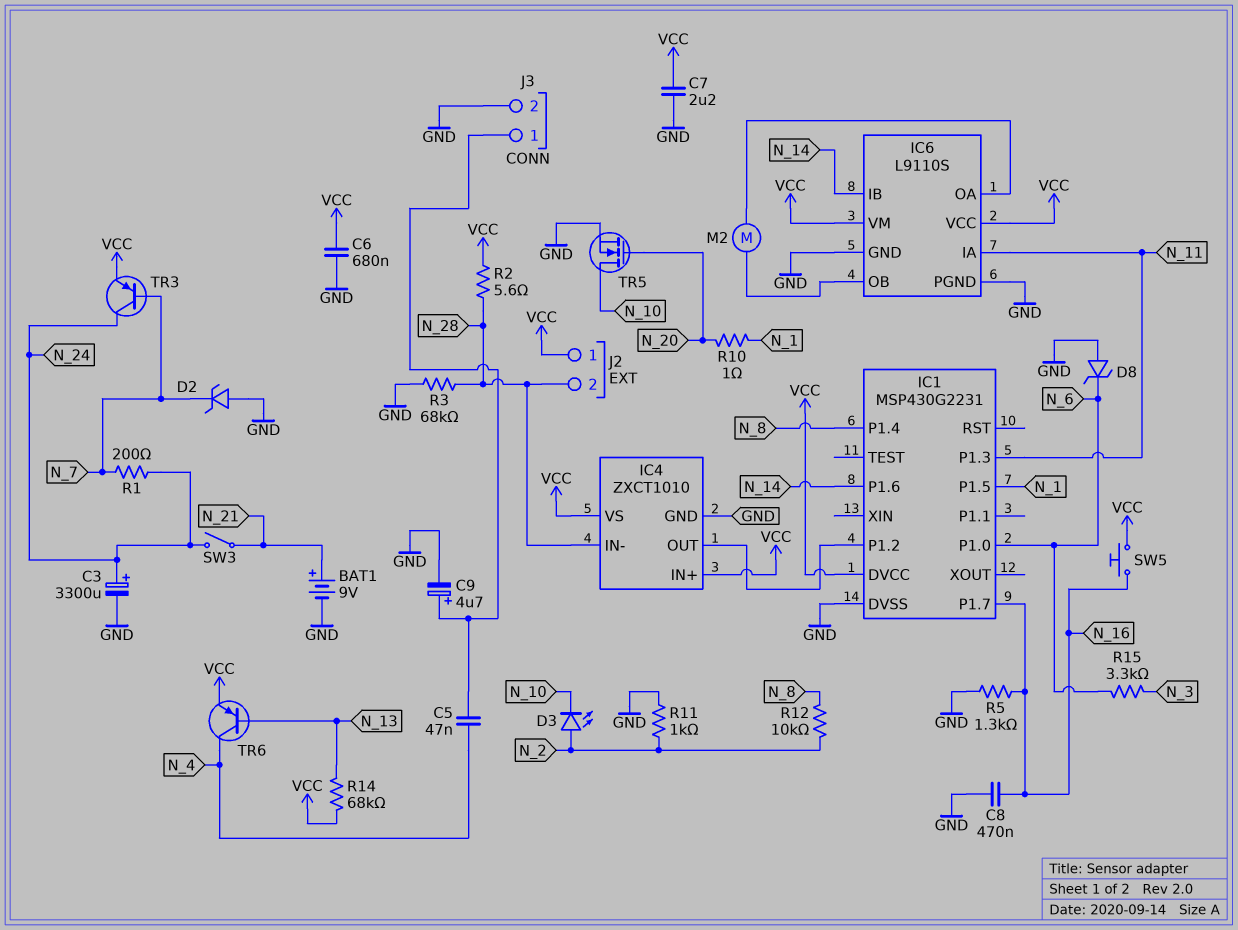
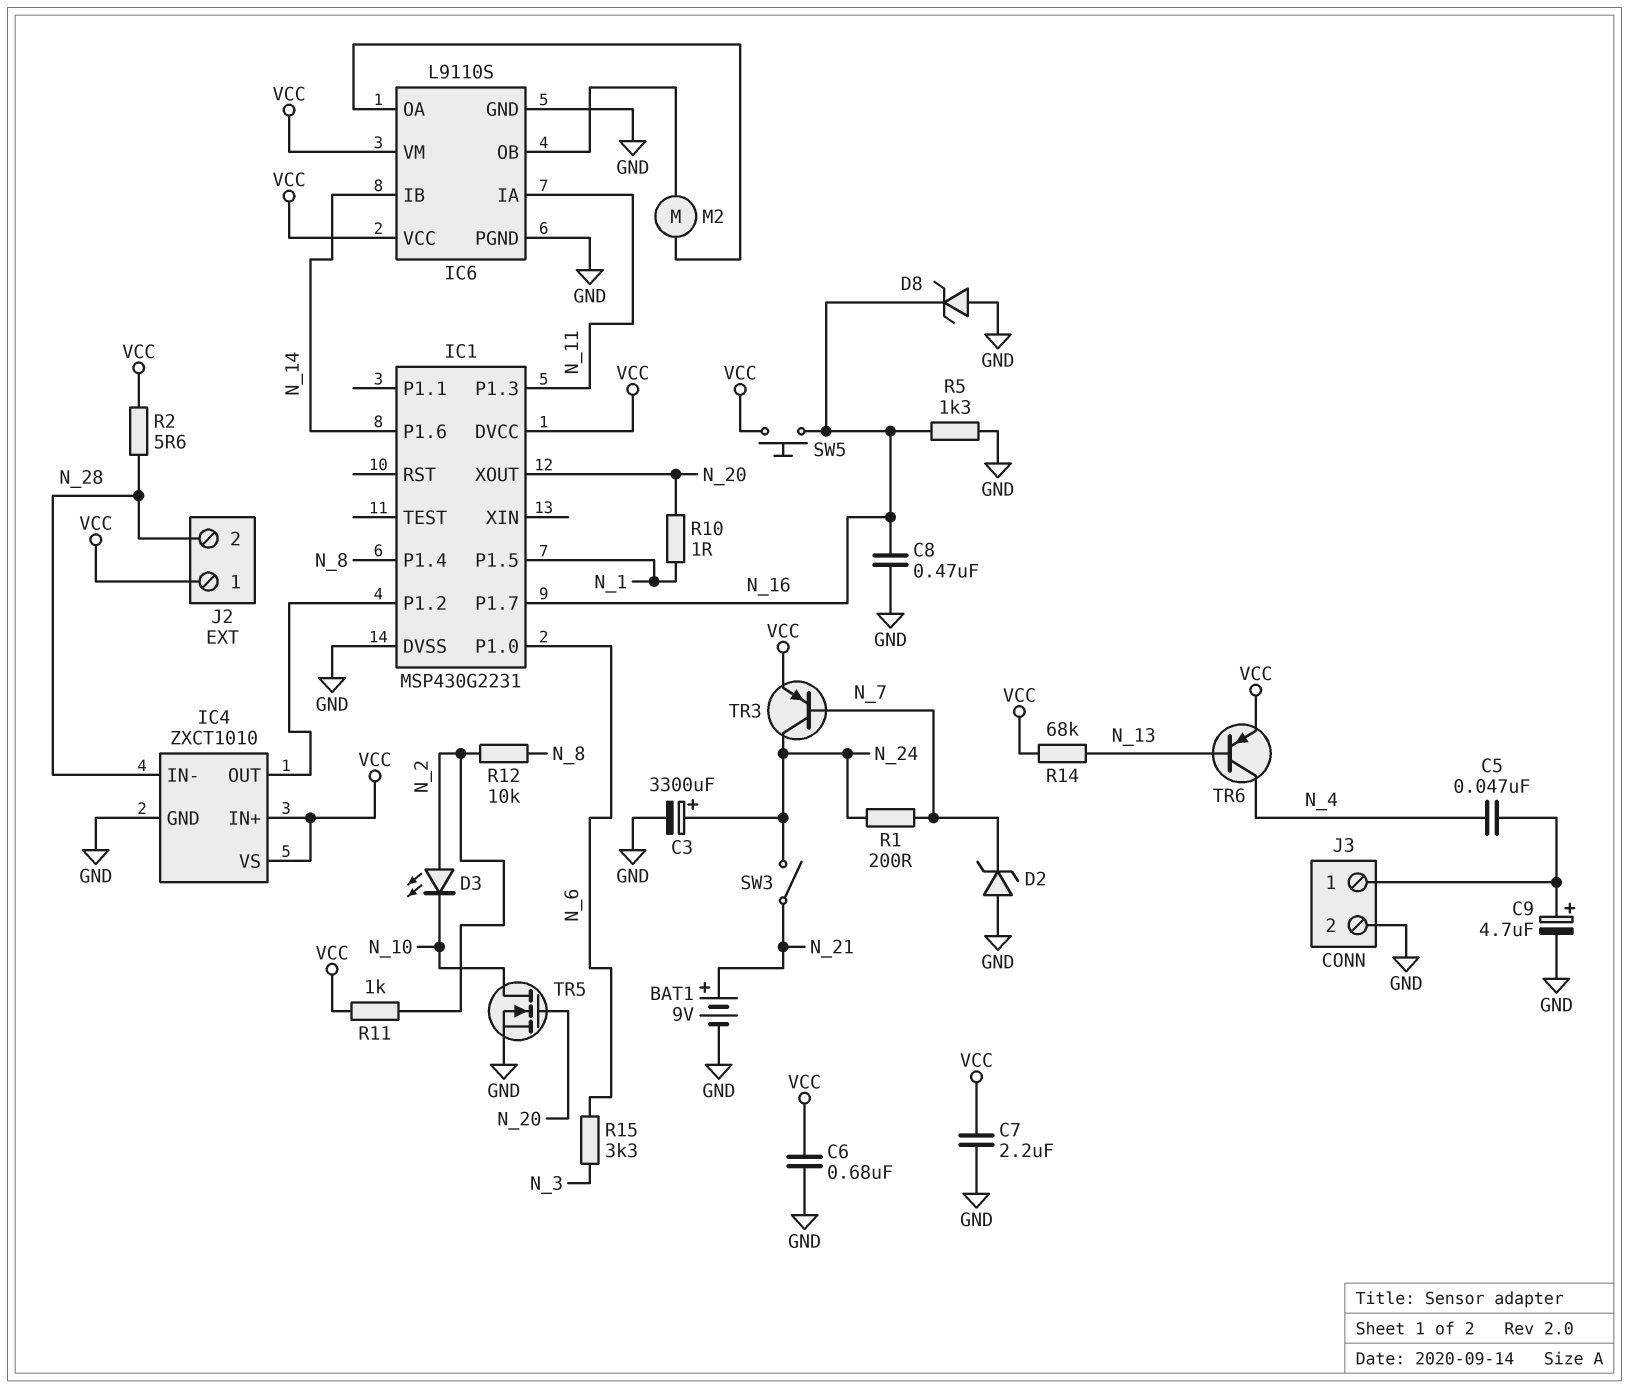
D8: zener (A GND, K N_6) -> zener (A GND, K N_16)
IC1 pin XOUT: none -> N_20
R3: 68k (GND, N_28) -> none
R11: 1k (GND, N_2) -> 1k (N_2, VCC)

